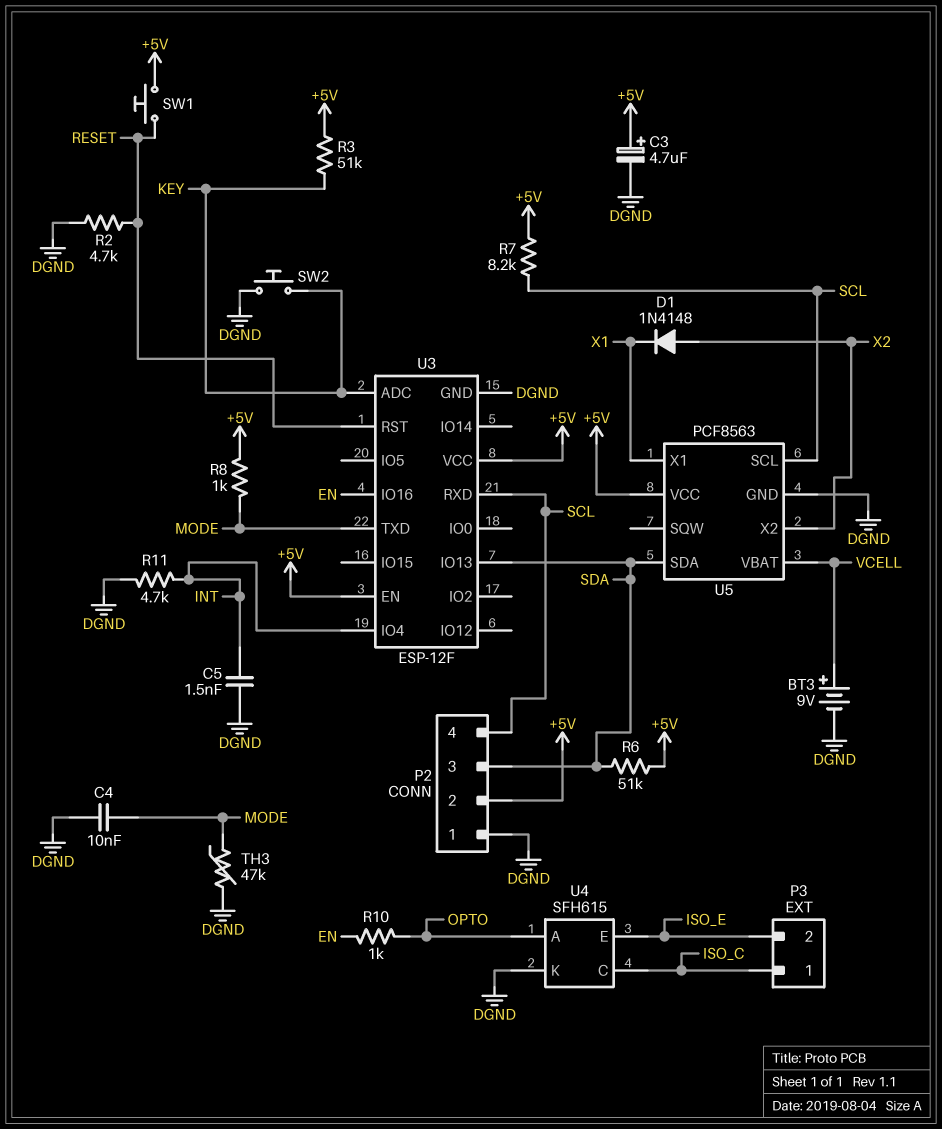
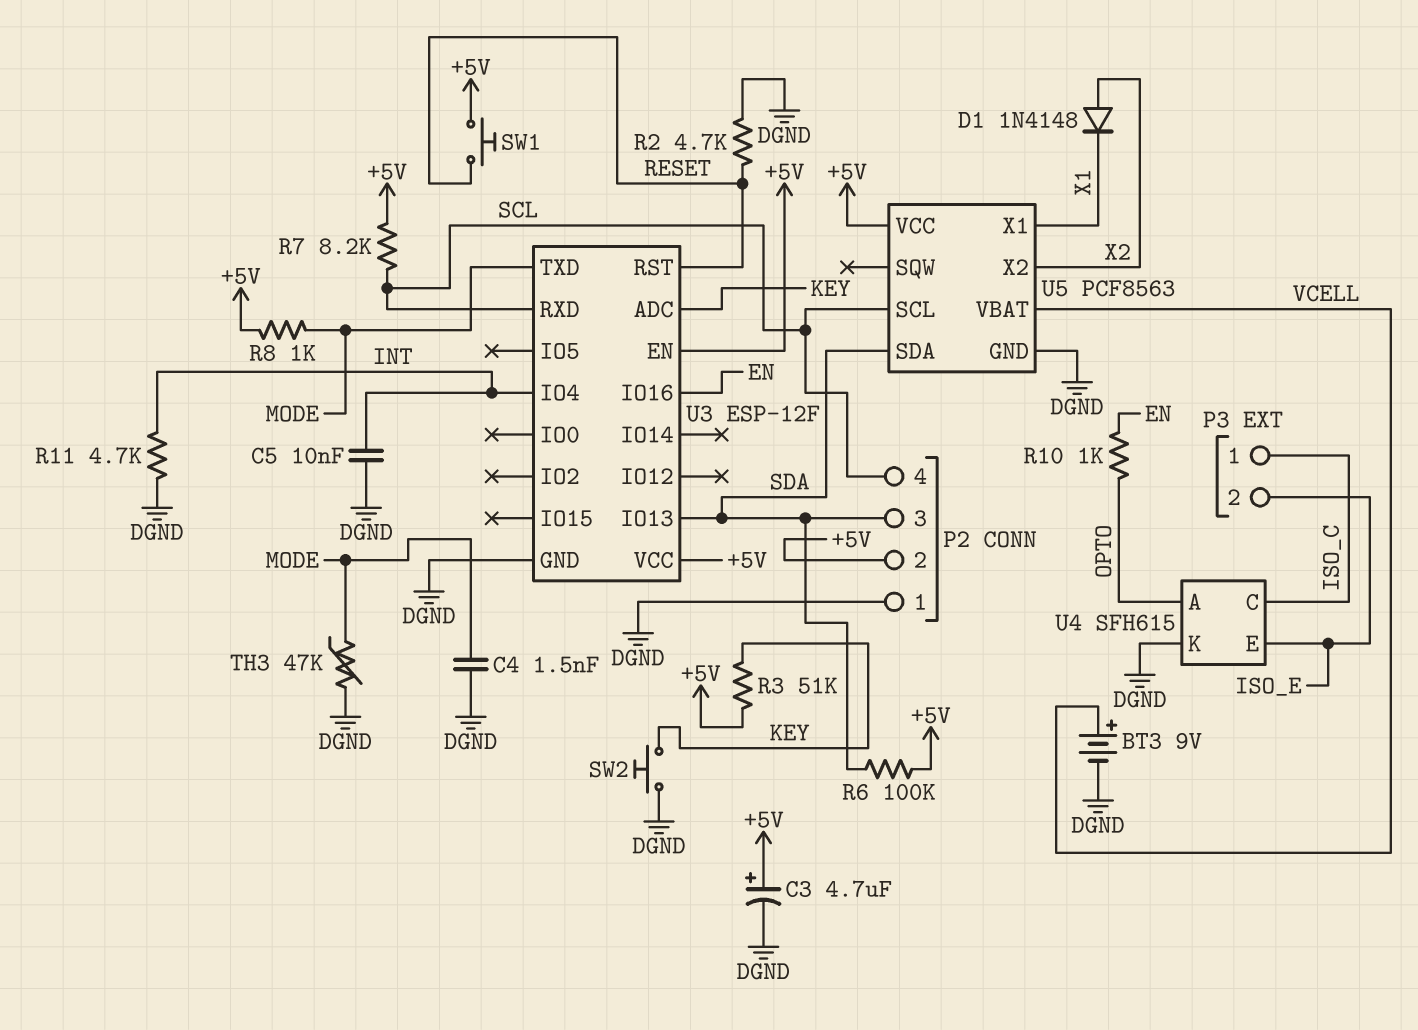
C4: 10nF (DGND, MODE) -> 1.5nF (DGND, MODE)
C5: 1.5nF (DGND, INT) -> 10nF (DGND, INT)
R6: 51k (+5V, SDA) -> 100k (+5V, SDA)

